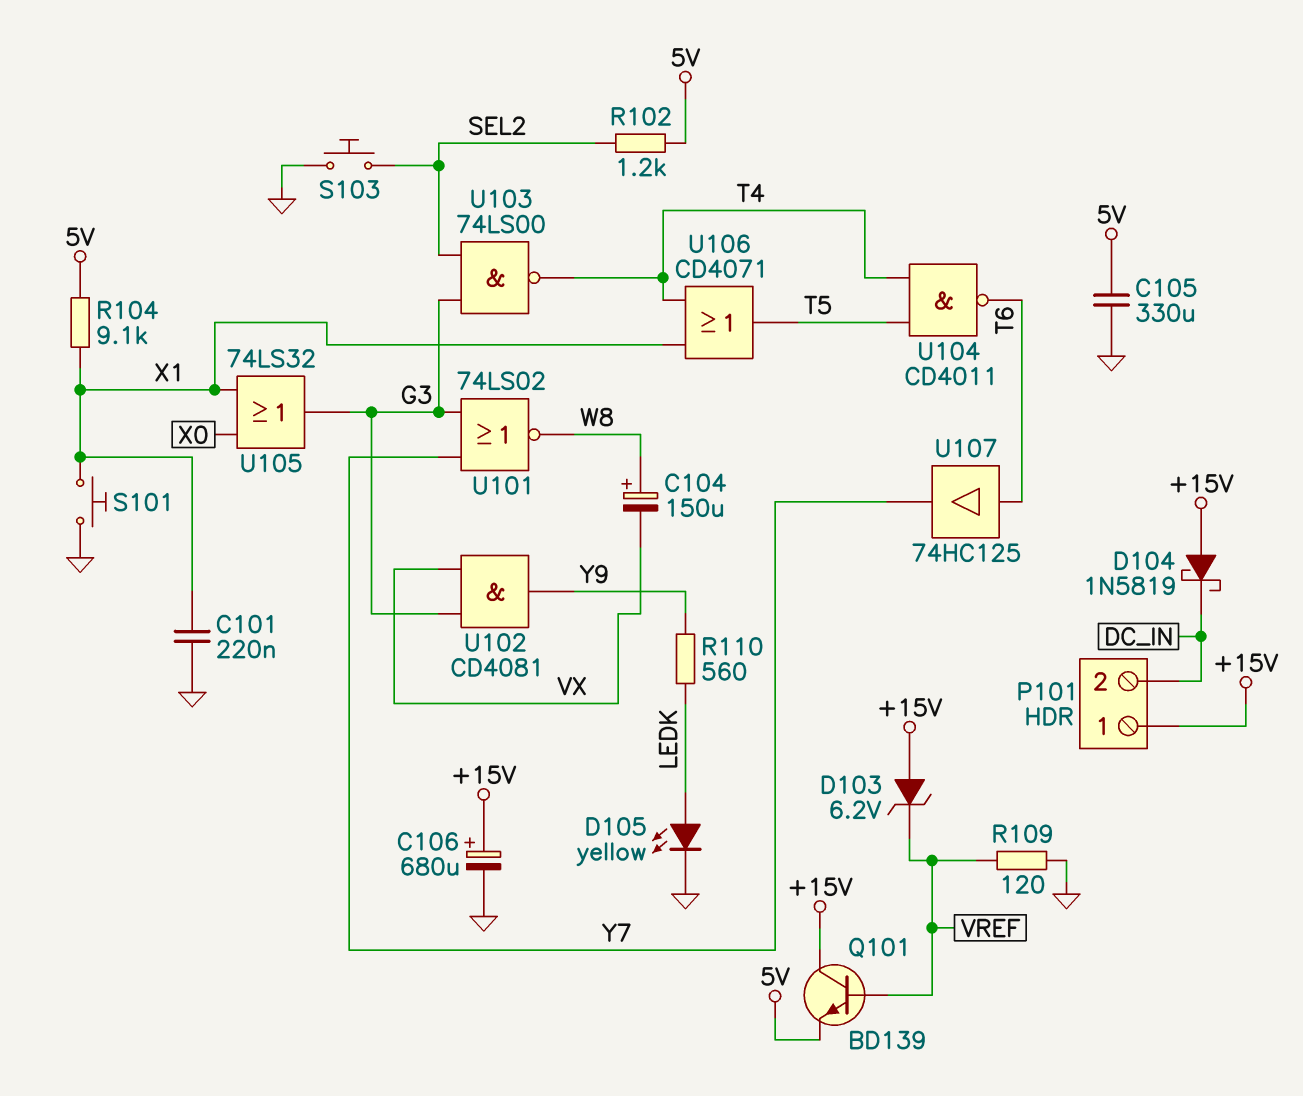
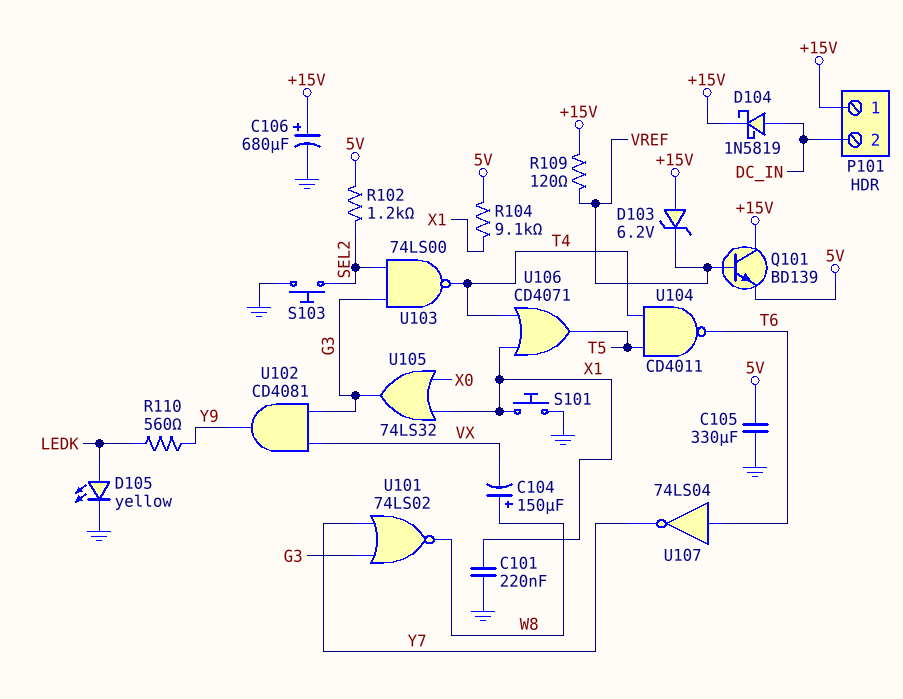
D104: schottky 1N5819 (A +15V, K DC_IN) -> schottky 1N5819 (A DC_IN, K +15V)
R109: 120 (GND, VREF) -> 120 (+15V, VREF)
U107: buffer 74HC125 (in T6, out Y7) -> NOT 74LS04 (in T6, out Y7)

